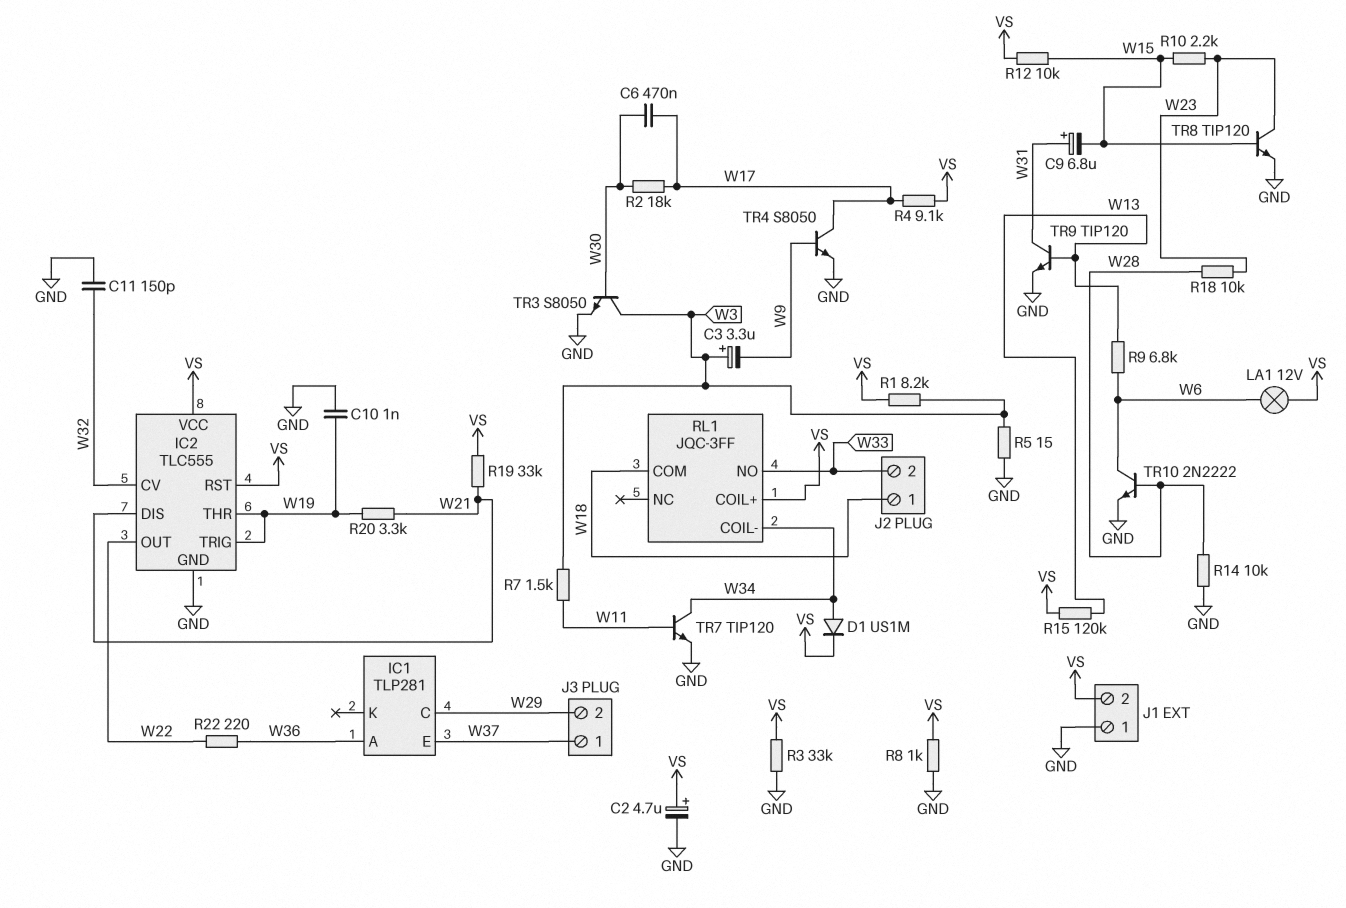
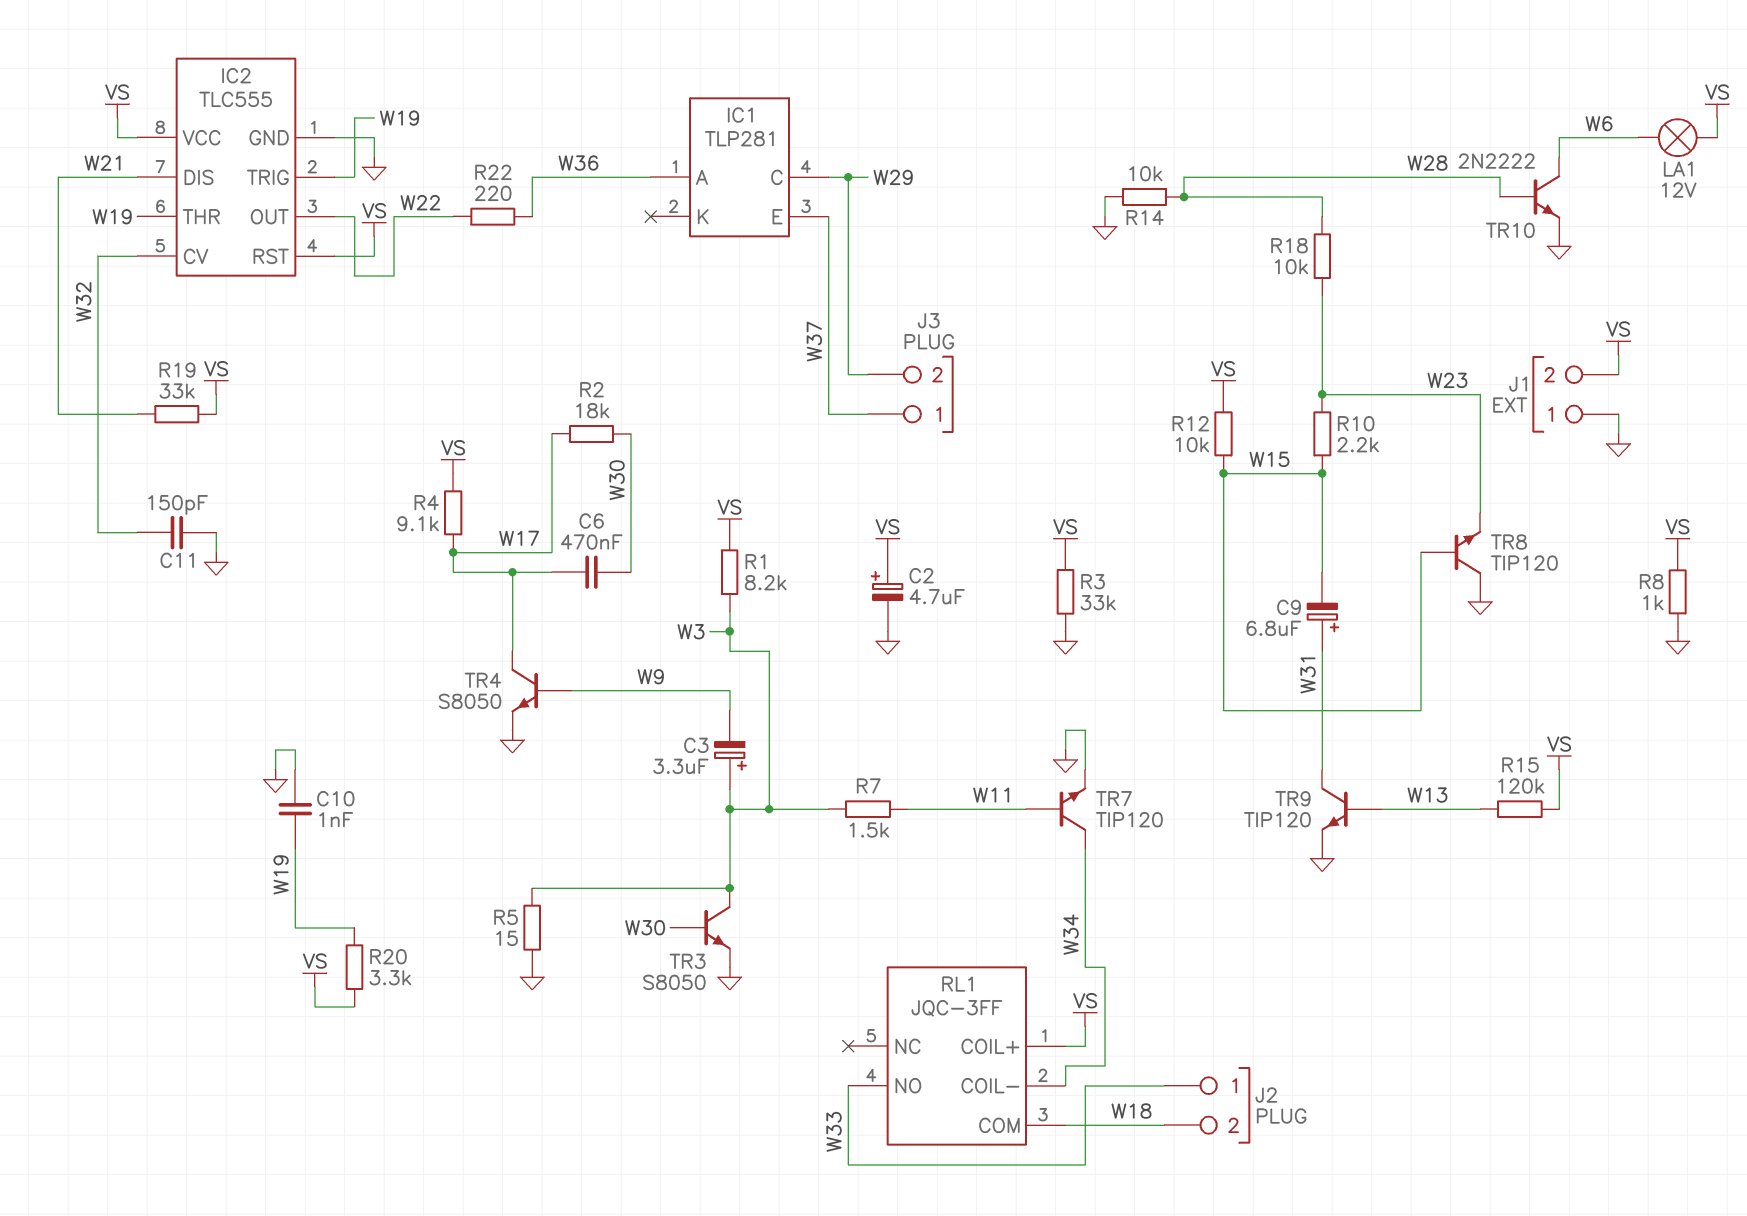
D1: diode US1M (A W34, K VS) -> none
J2 pin 1: W18 -> W33
J2 pin 2: W33 -> W18
R9: 6.8k (W6, W13) -> none
R20: 3.3k (W19, W21) -> 3.3k (VS, W19)
TR8: NPN TIP120 (B W15, C W23, E GND) -> NPN TIP120 (B W15, C GND, E W23)

